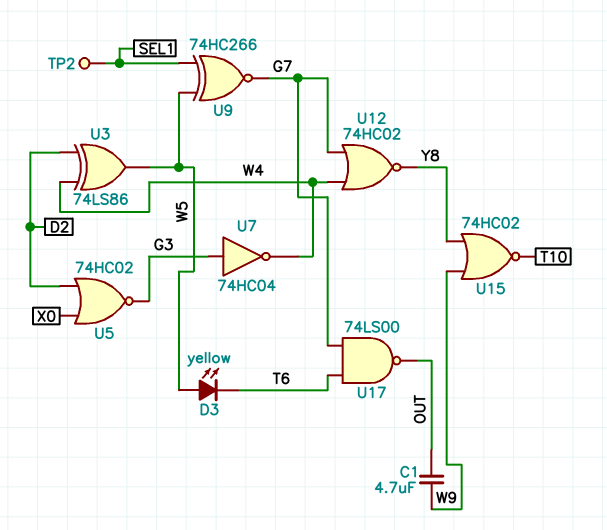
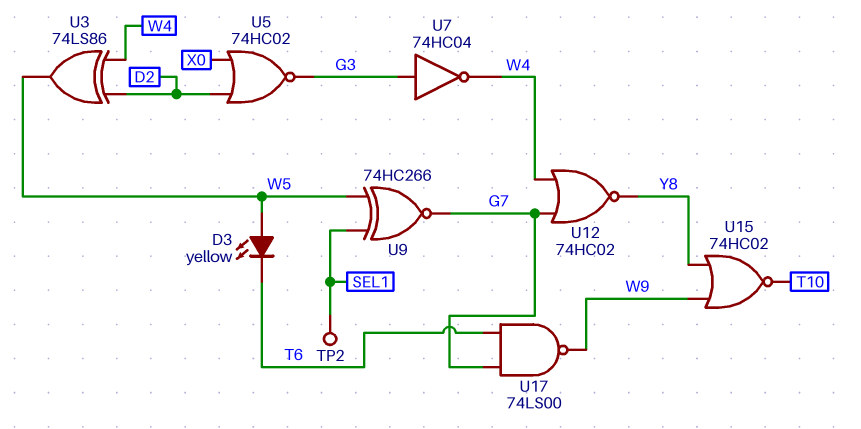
C1: 4.7uF (OUT, W9) -> none
U17: NAND 74LS00 (in G7, in T6, out OUT) -> NAND 74LS00 (in G7, in T6, out W9)

